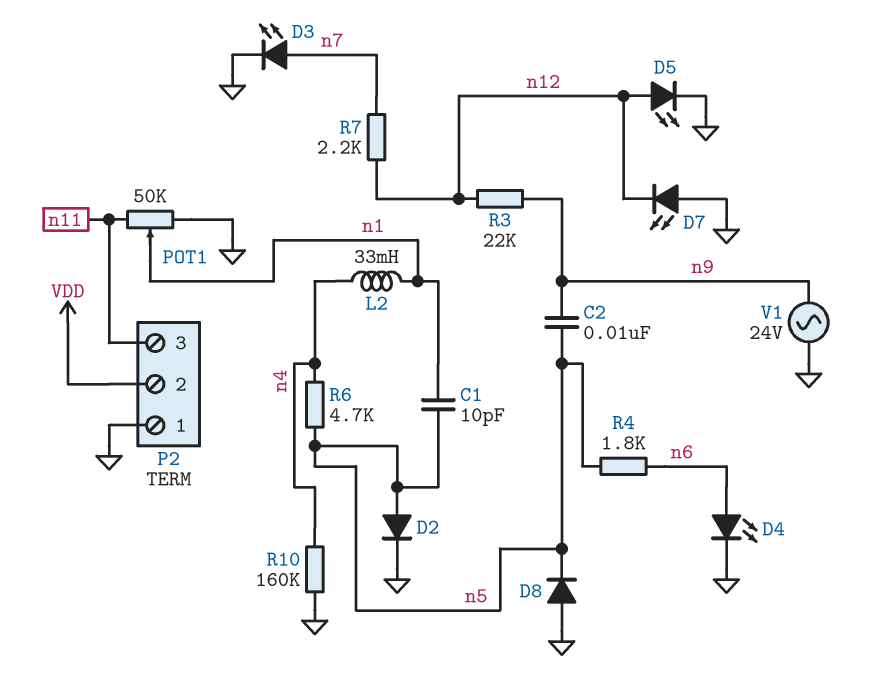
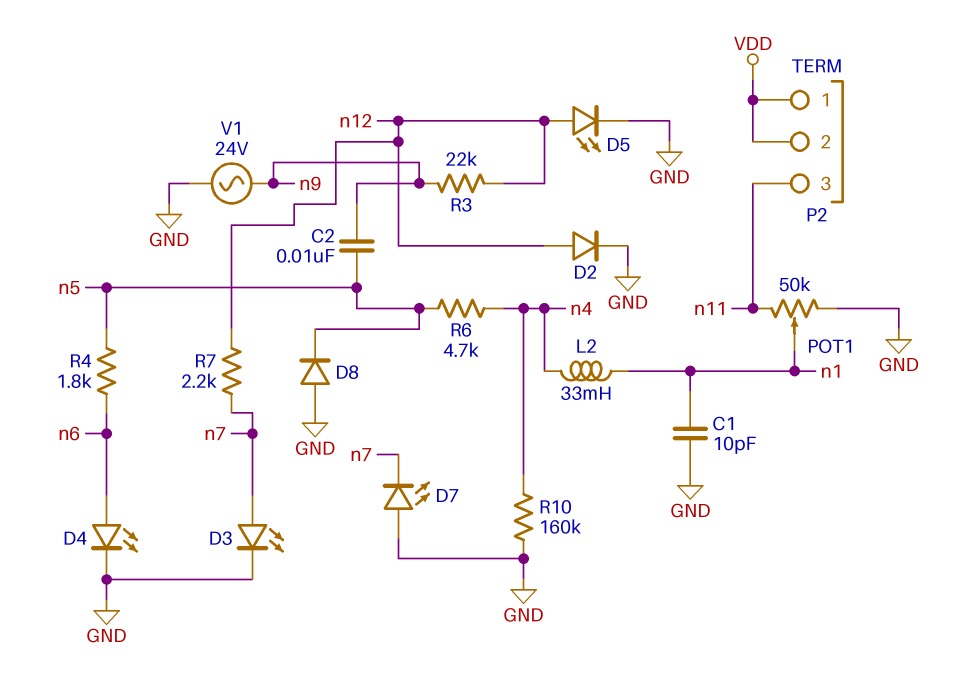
C1: 10pF (n1, n5) -> 10pF (GND, n1)
D2: diode (A n5, K GND) -> diode (A n12, K GND)
D7: LED (A GND, K n12) -> LED (A GND, K n7)
P2 pin 1: GND -> VDD

